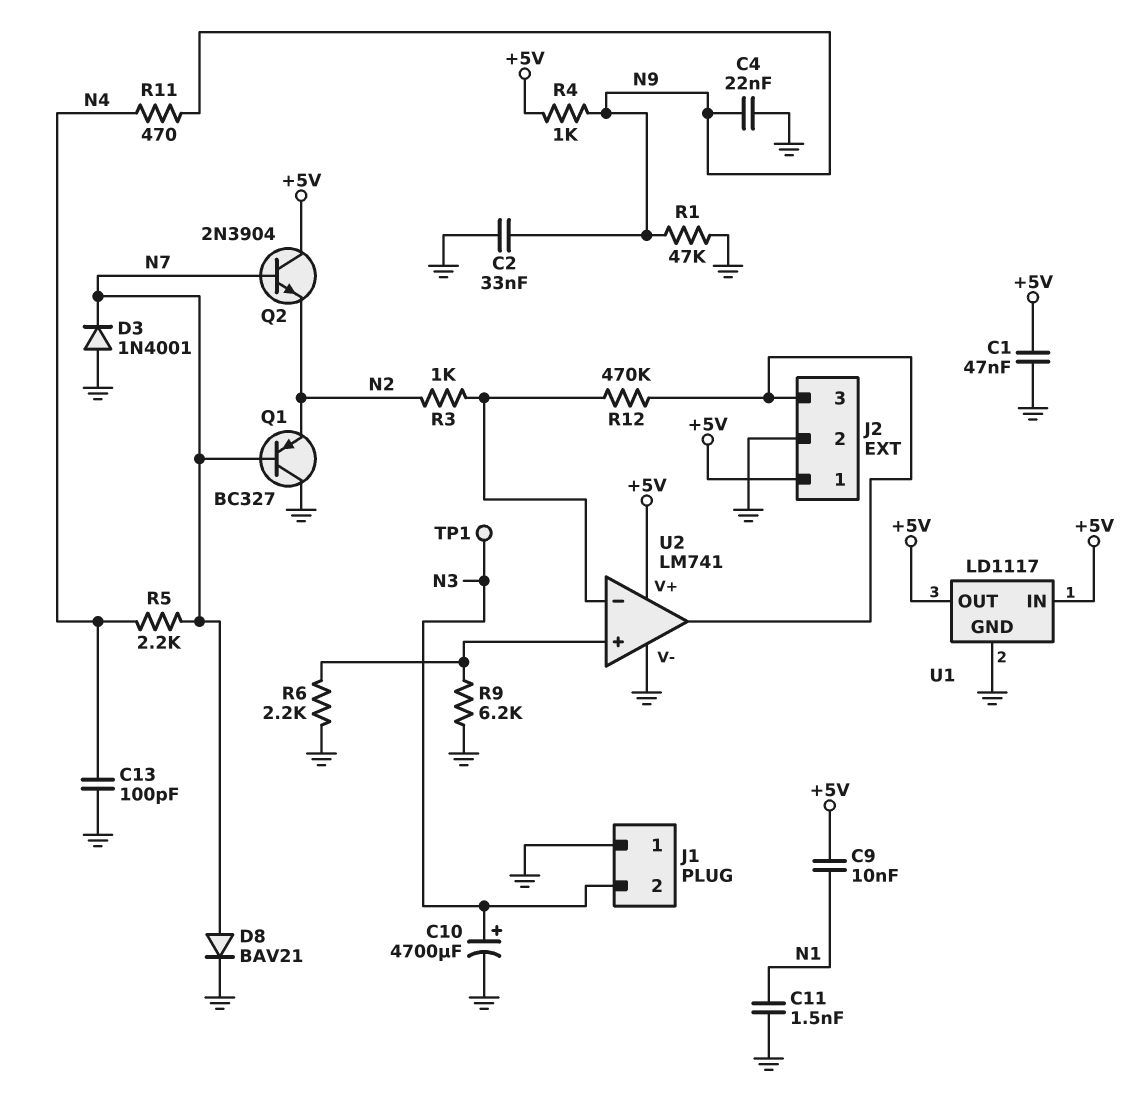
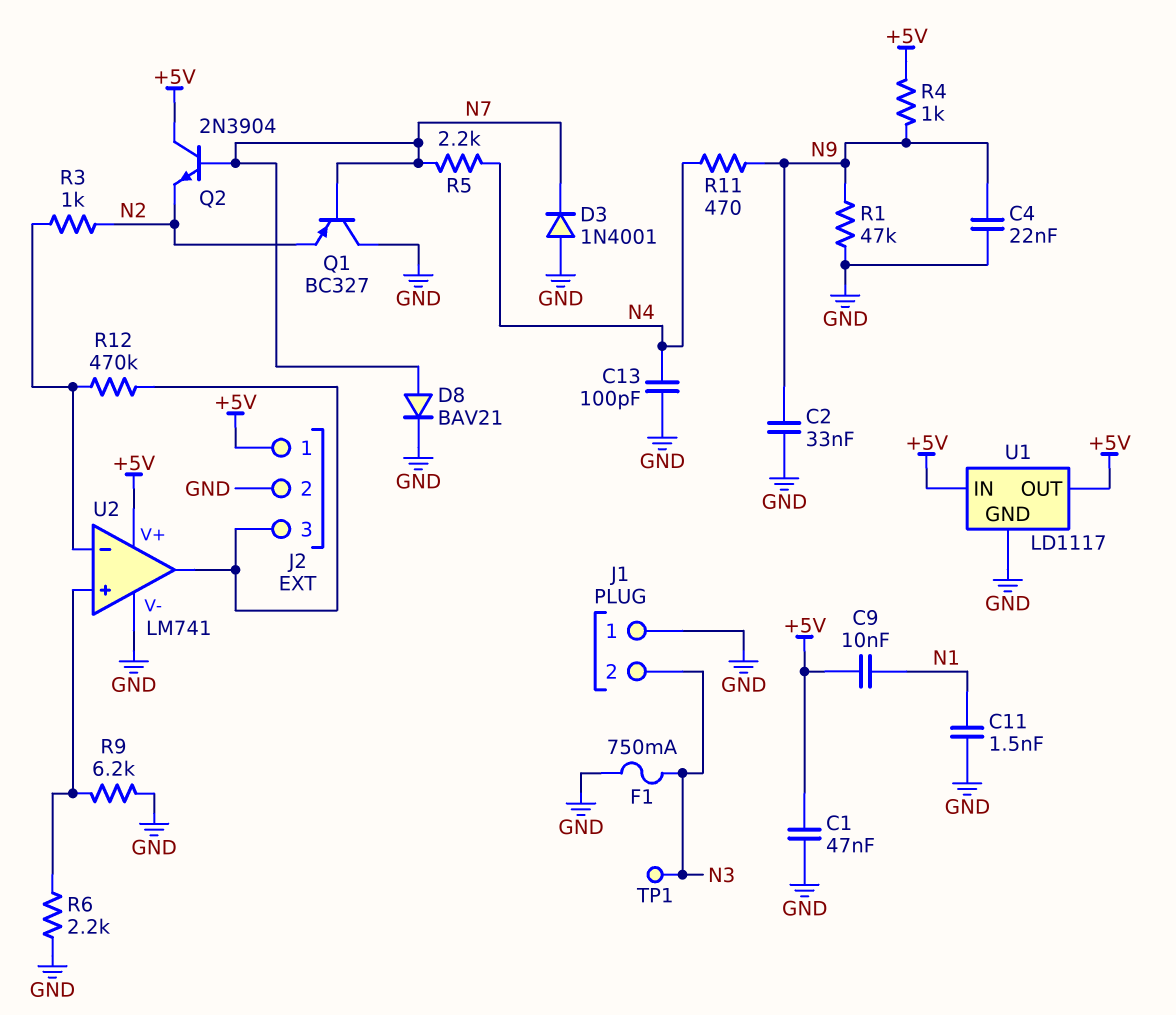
C10: 4700uF (plus N3, minus GND) -> none
F1: none -> 750mA (GND, N3)

